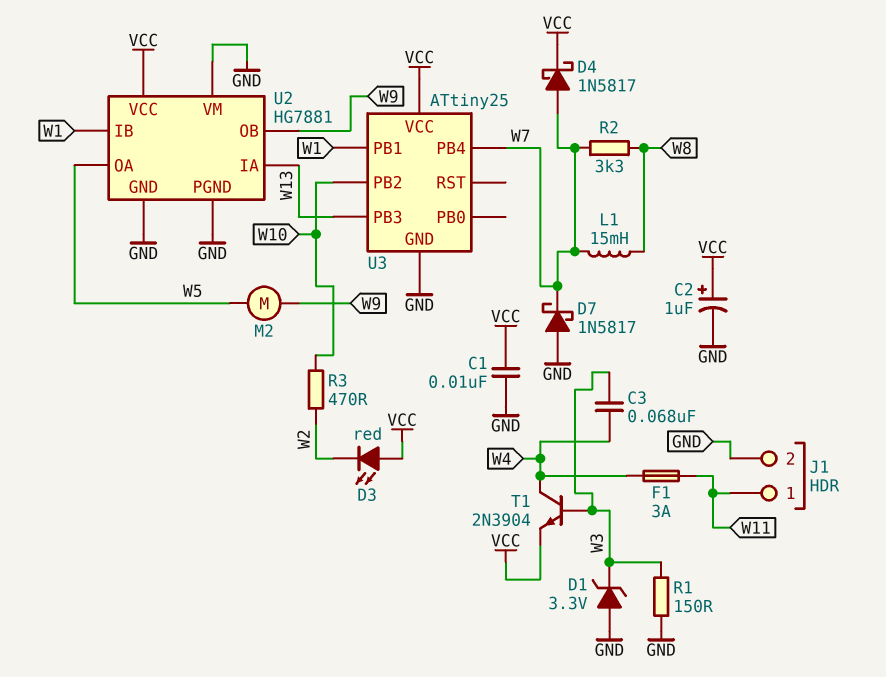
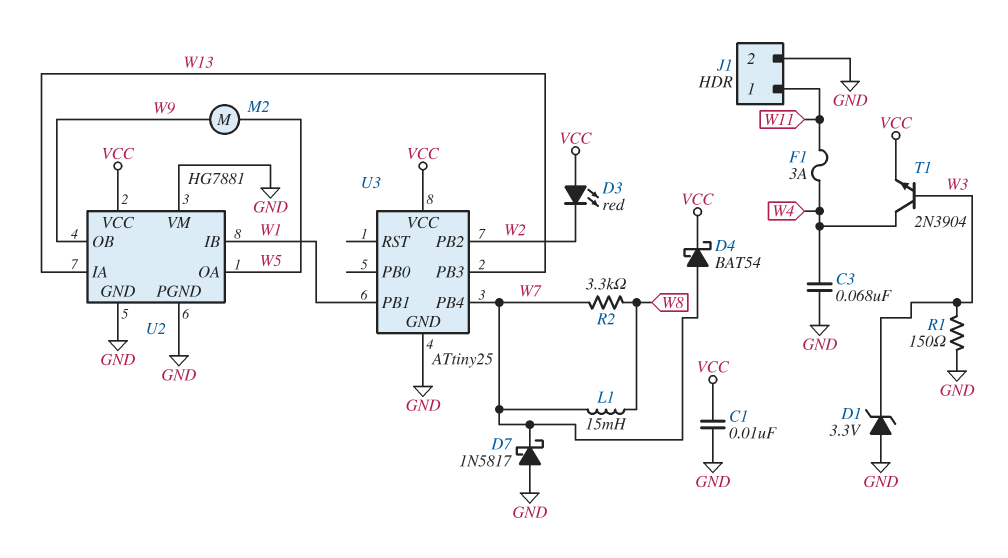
C2: 1uF (plus VCC, minus GND) -> none
C3: 68nF (W3, W4) -> 68nF (GND, W4)
D4: schottky 1N5817 (A W7, K VCC) -> schottky BAT54 (A W7, K VCC)
R3: 470 (W2, W10) -> none
U3 pin PB2: W10 -> W2

